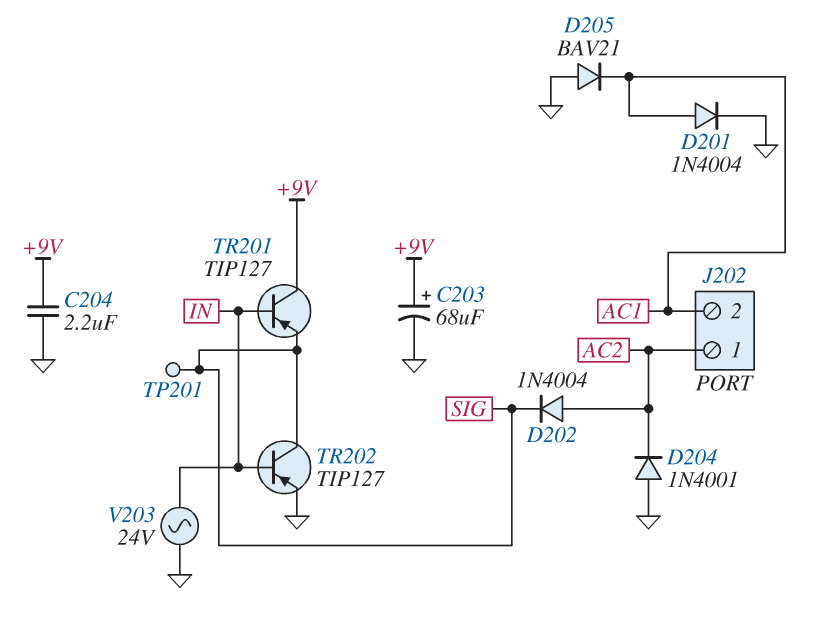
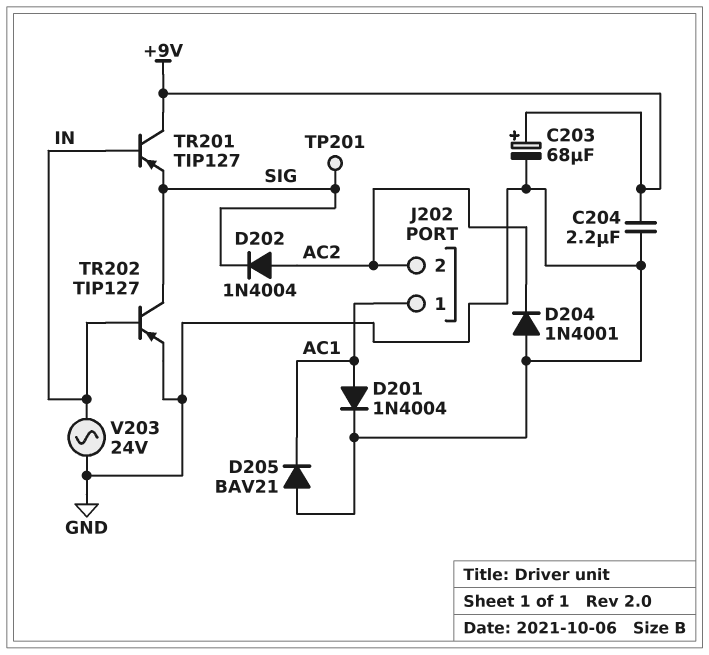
J202 pin 1: AC2 -> AC1
J202 pin 2: AC1 -> AC2

